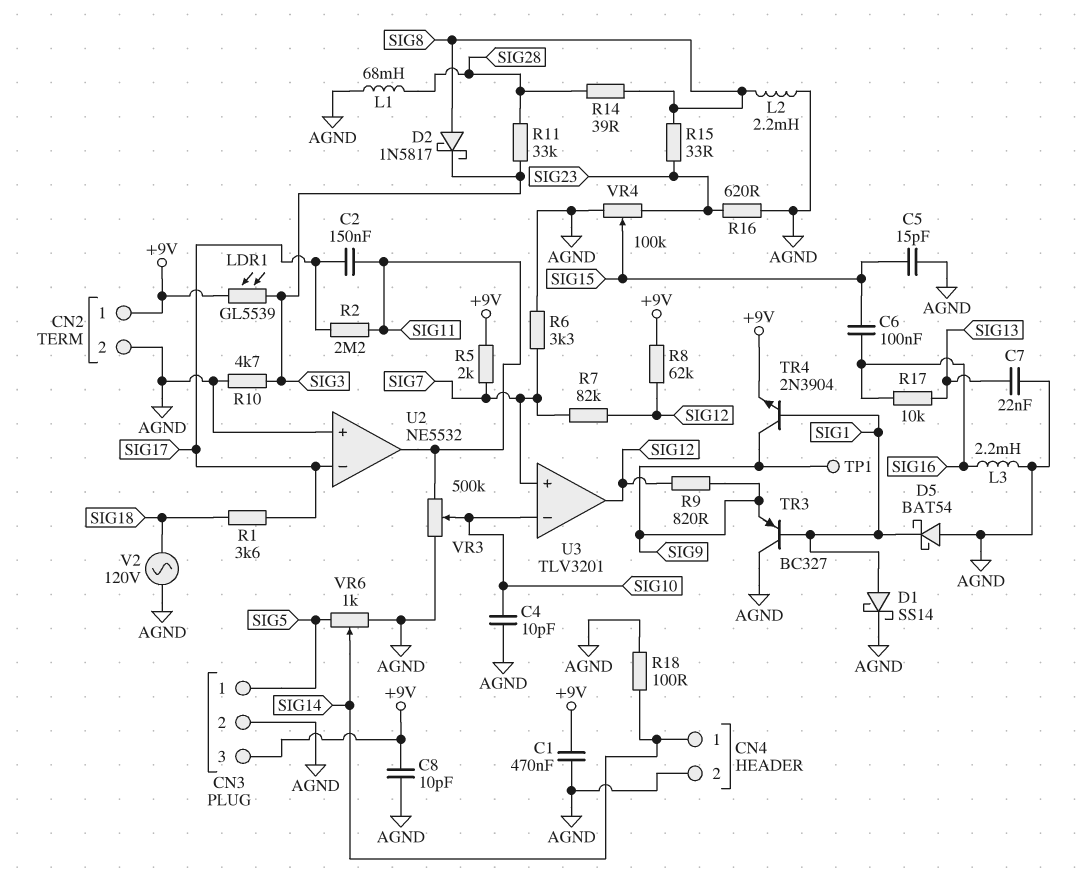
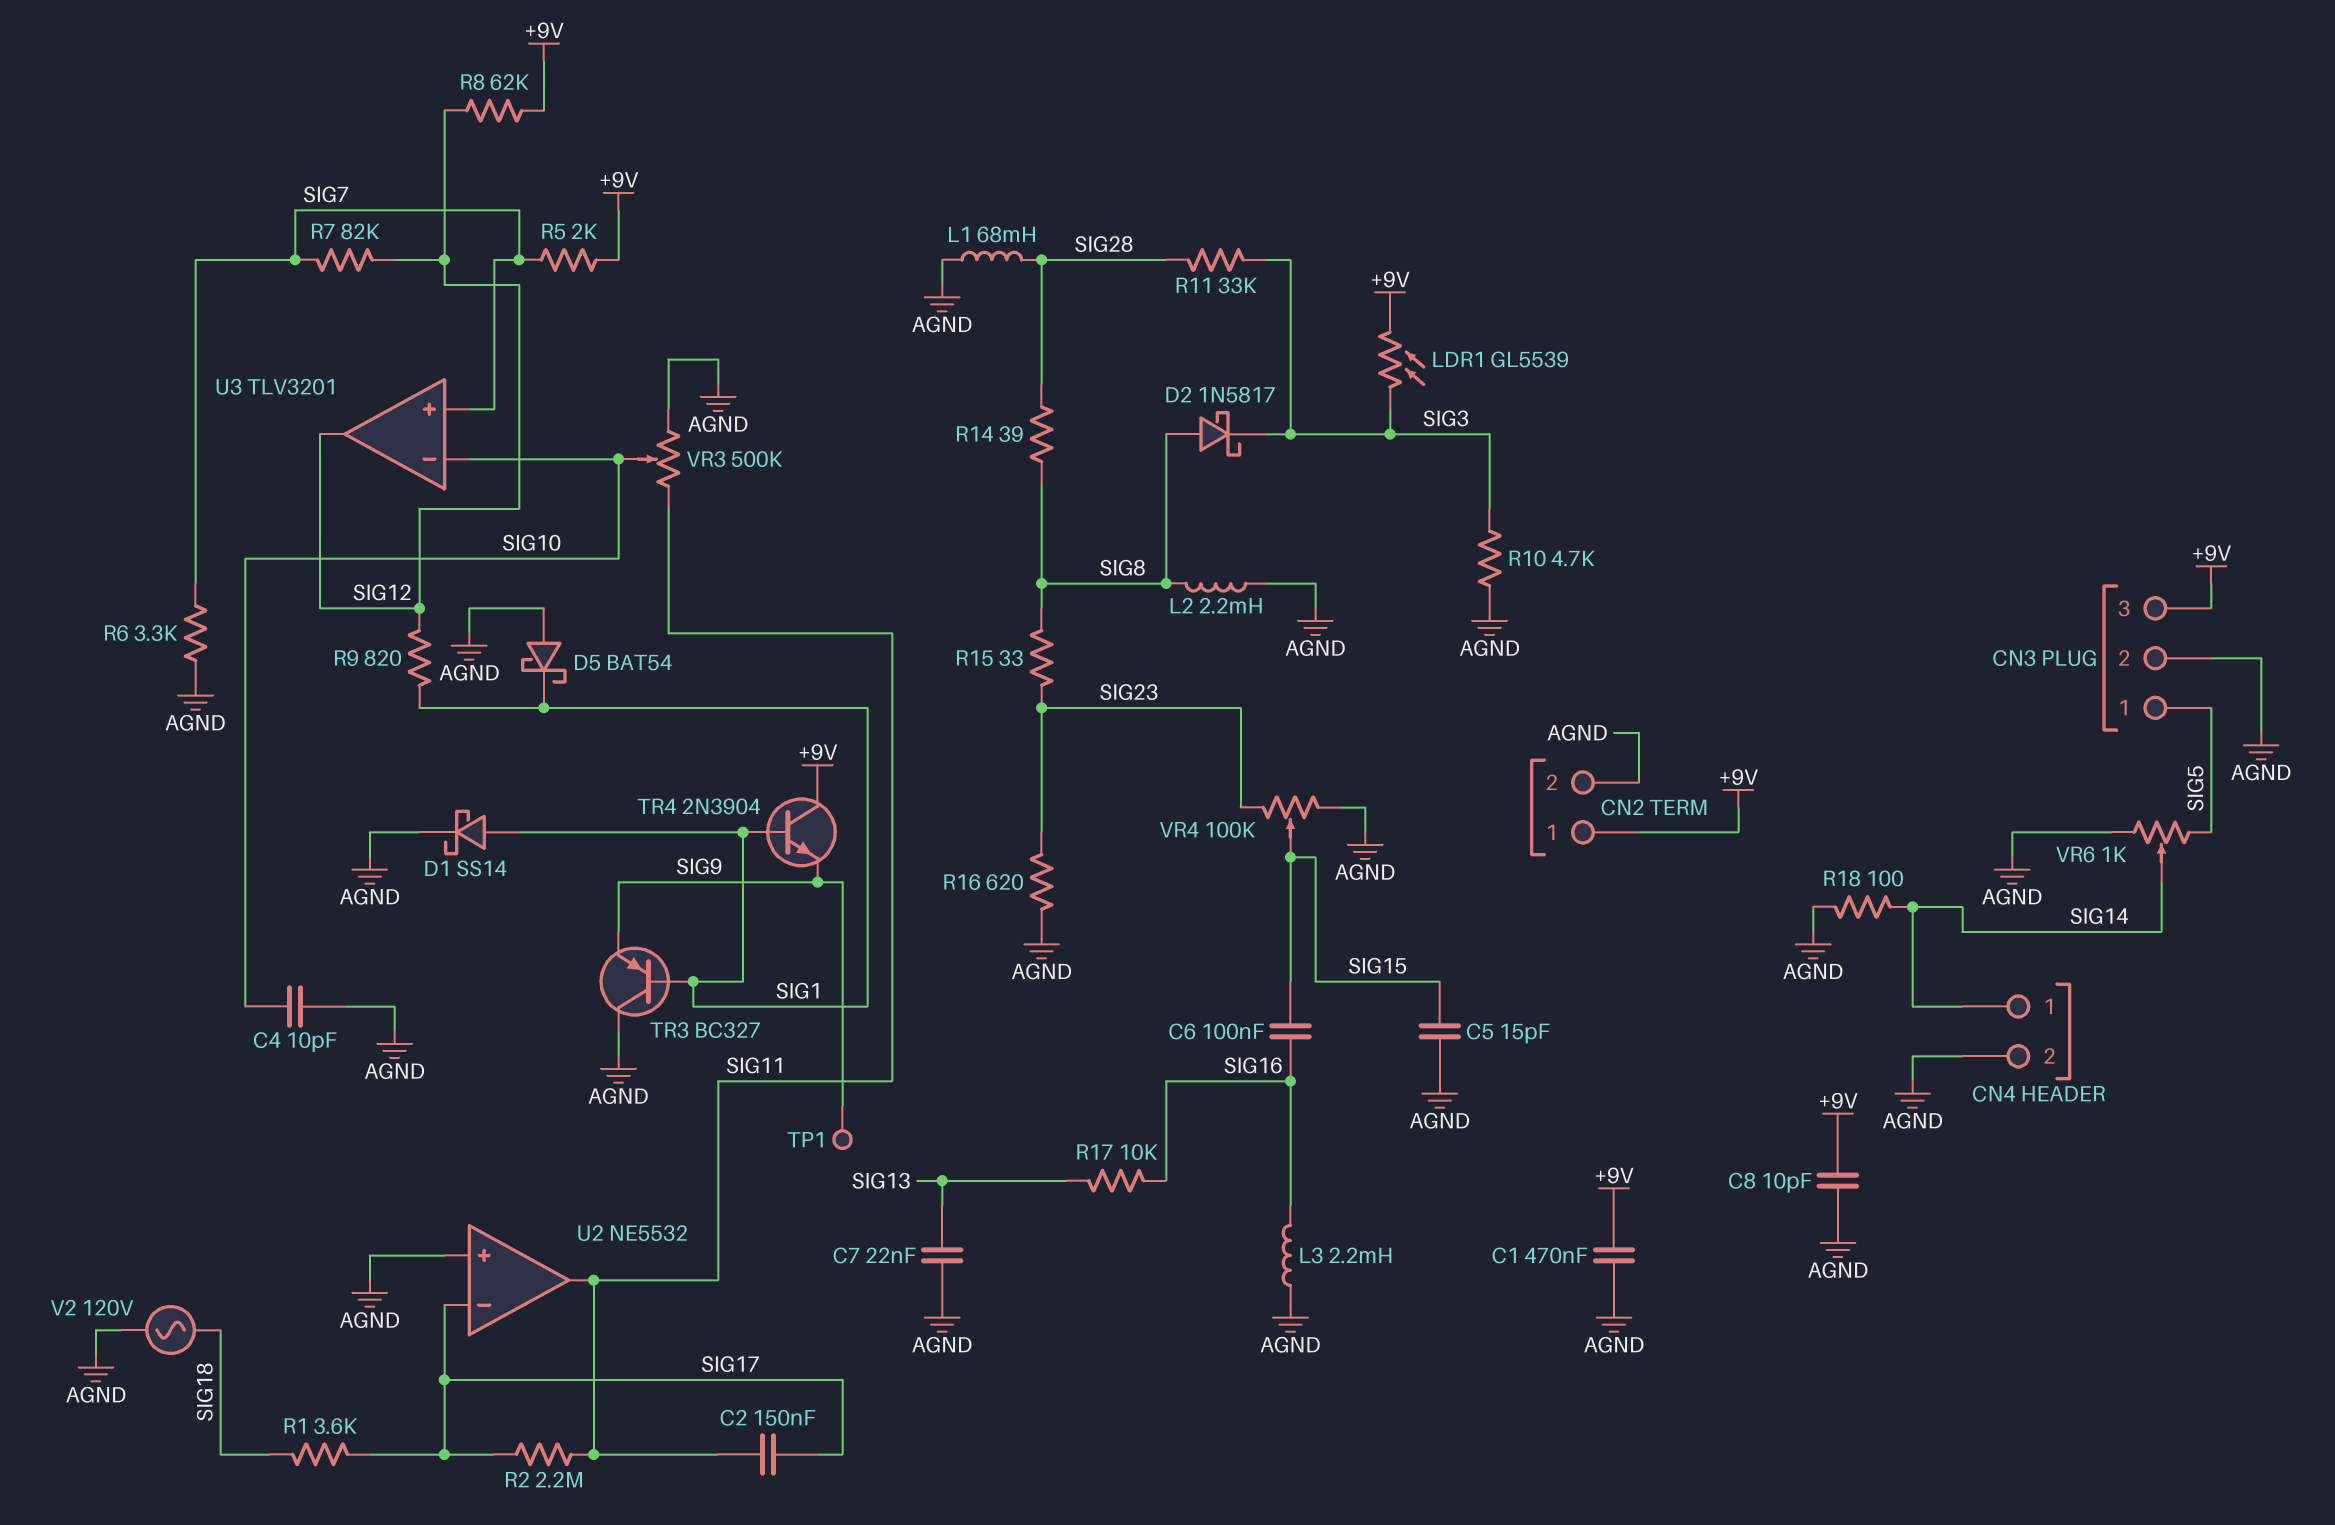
R9: 820 (SIG9, SIG12) -> 820 (SIG1, SIG12)
TR4: NPN 2N3904 (B SIG1, C SIG9, E +9V) -> NPN 2N3904 (B SIG1, C +9V, E SIG9)

